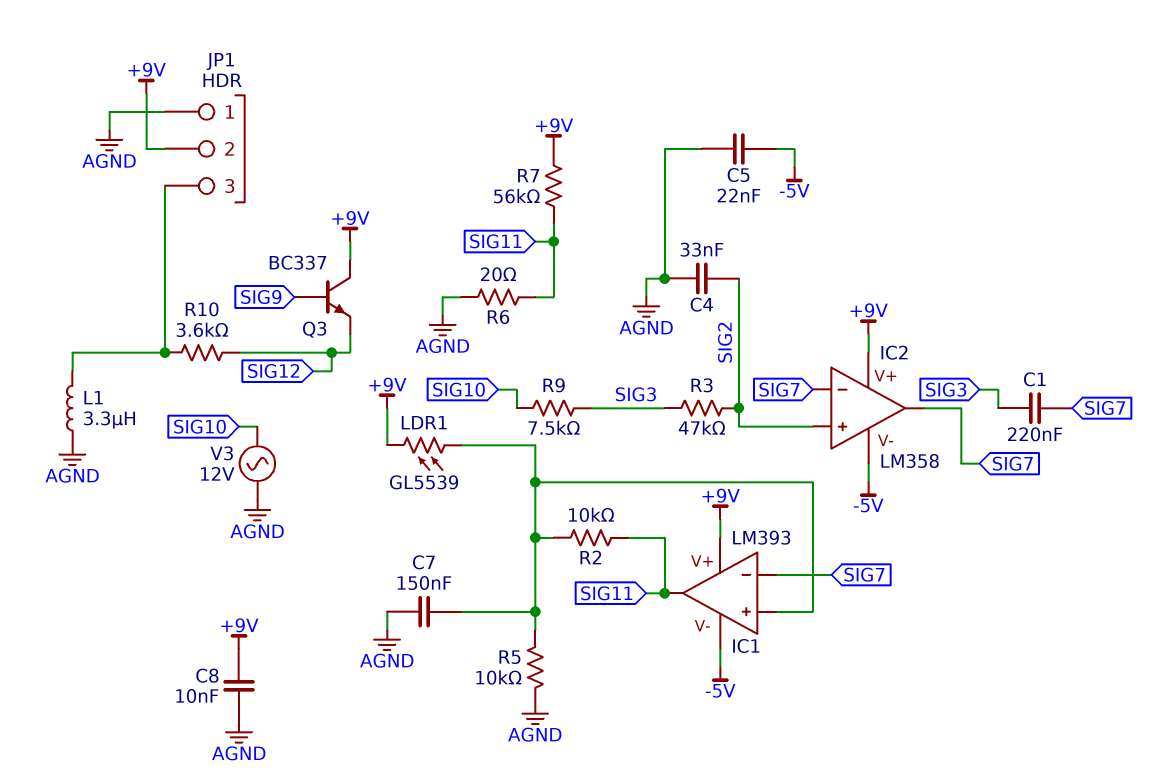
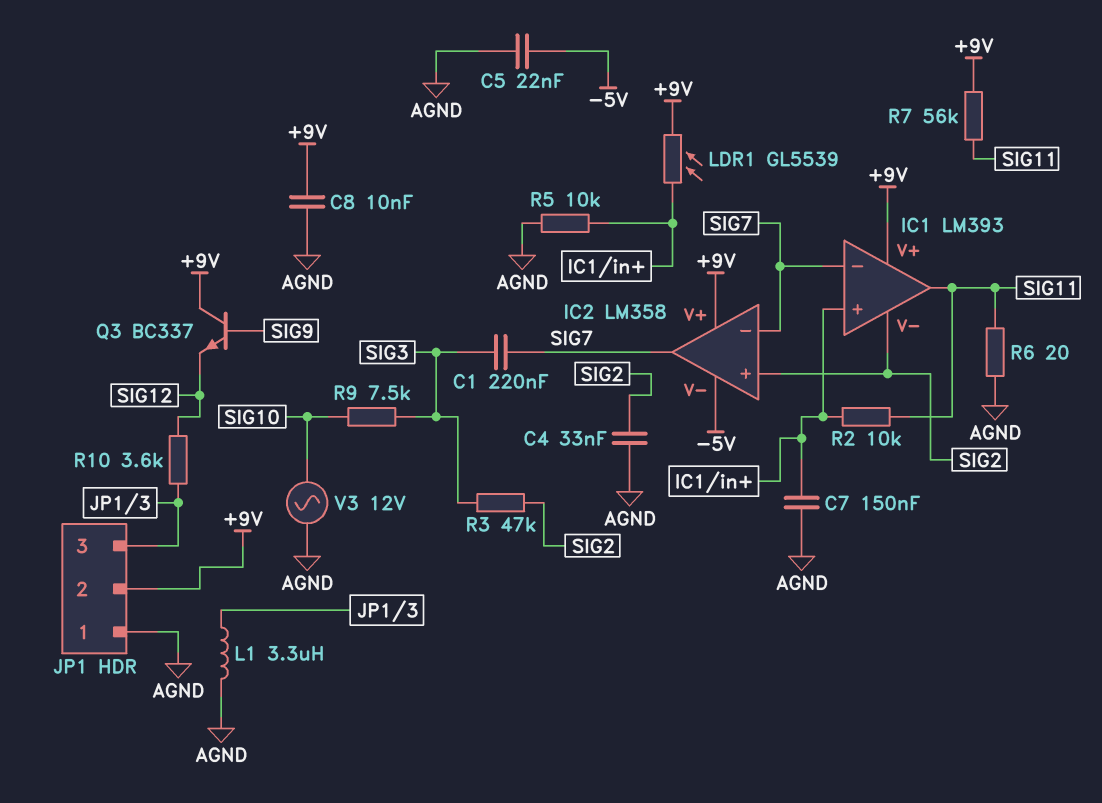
IC1 pin V-: -5V -> SIG2

